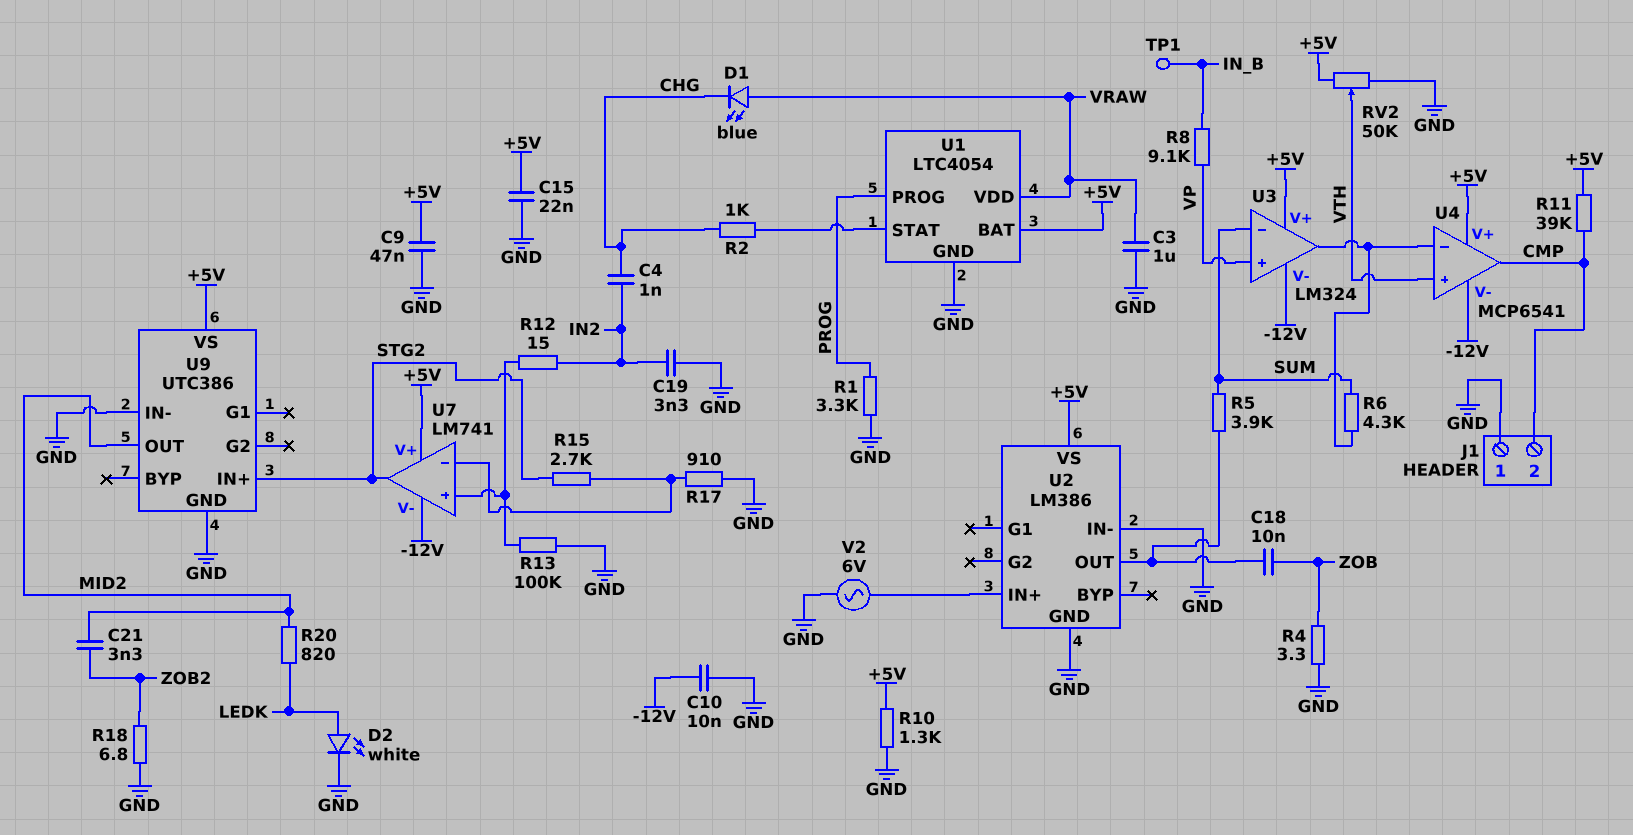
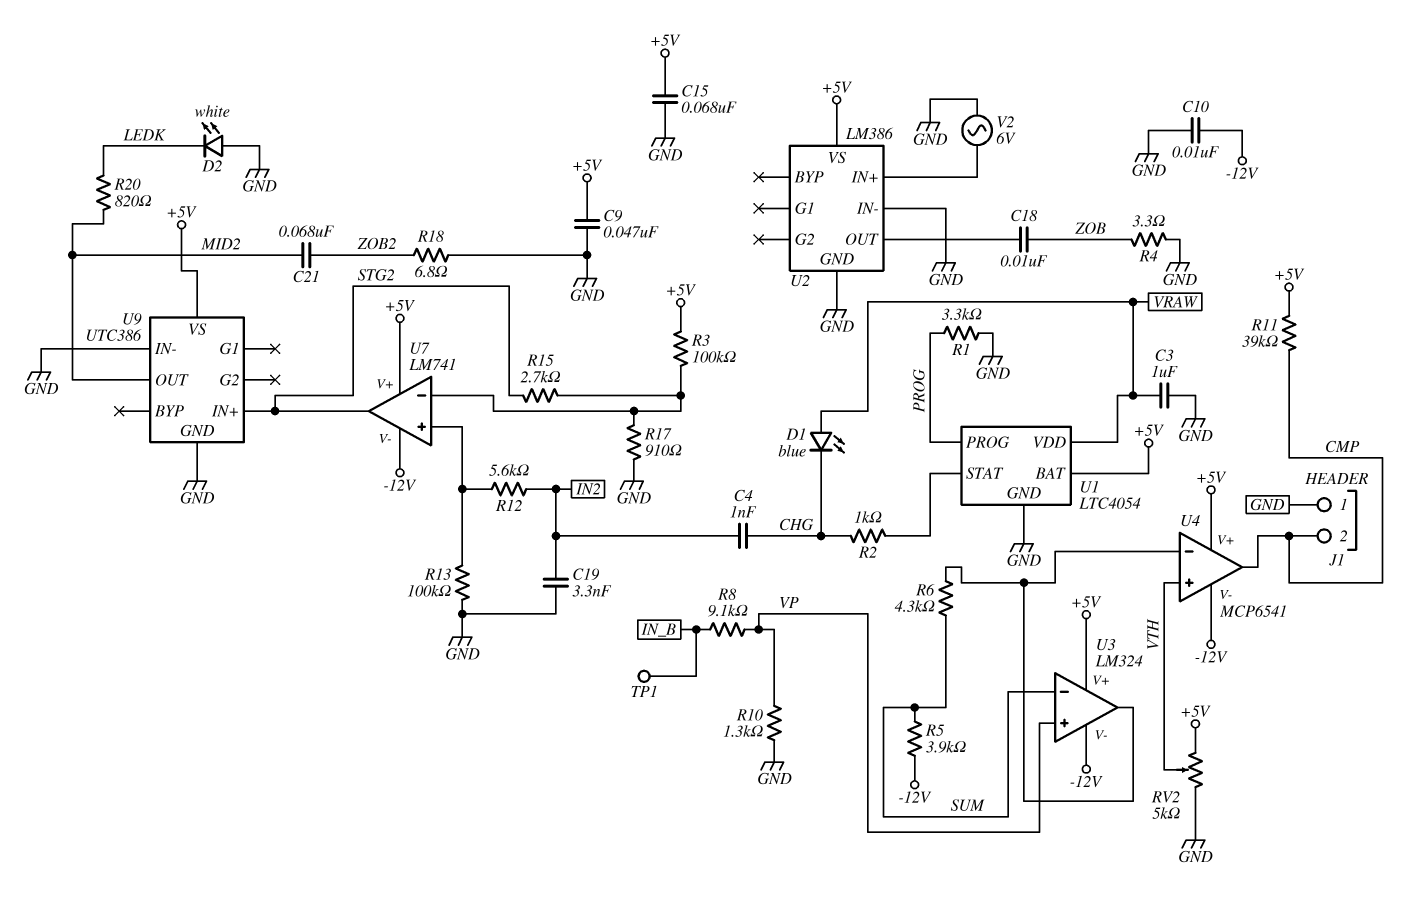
C15: 22nF (+5V, GND) -> 68nF (+5V, GND)
C21: 3.3nF (MID2, ZOB2) -> 68nF (MID2, ZOB2)
D2: LED white (A LEDK, K GND) -> LED white (A GND, K LEDK)
R3: none -> 100k (+5V, U7/in-)
R5: 3.9k (SUM, U2/OUT) -> 3.9k (-12V, SUM)
R10: 1.3k (+5V, GND) -> 1.3k (GND, VP)
R12: 15 (IN2, U7/in+) -> 5.6k (IN2, U7/in+)
RV2: 50k (+5V, GND, wiper VTH) -> 5k (+5V, GND, wiper VTH)

